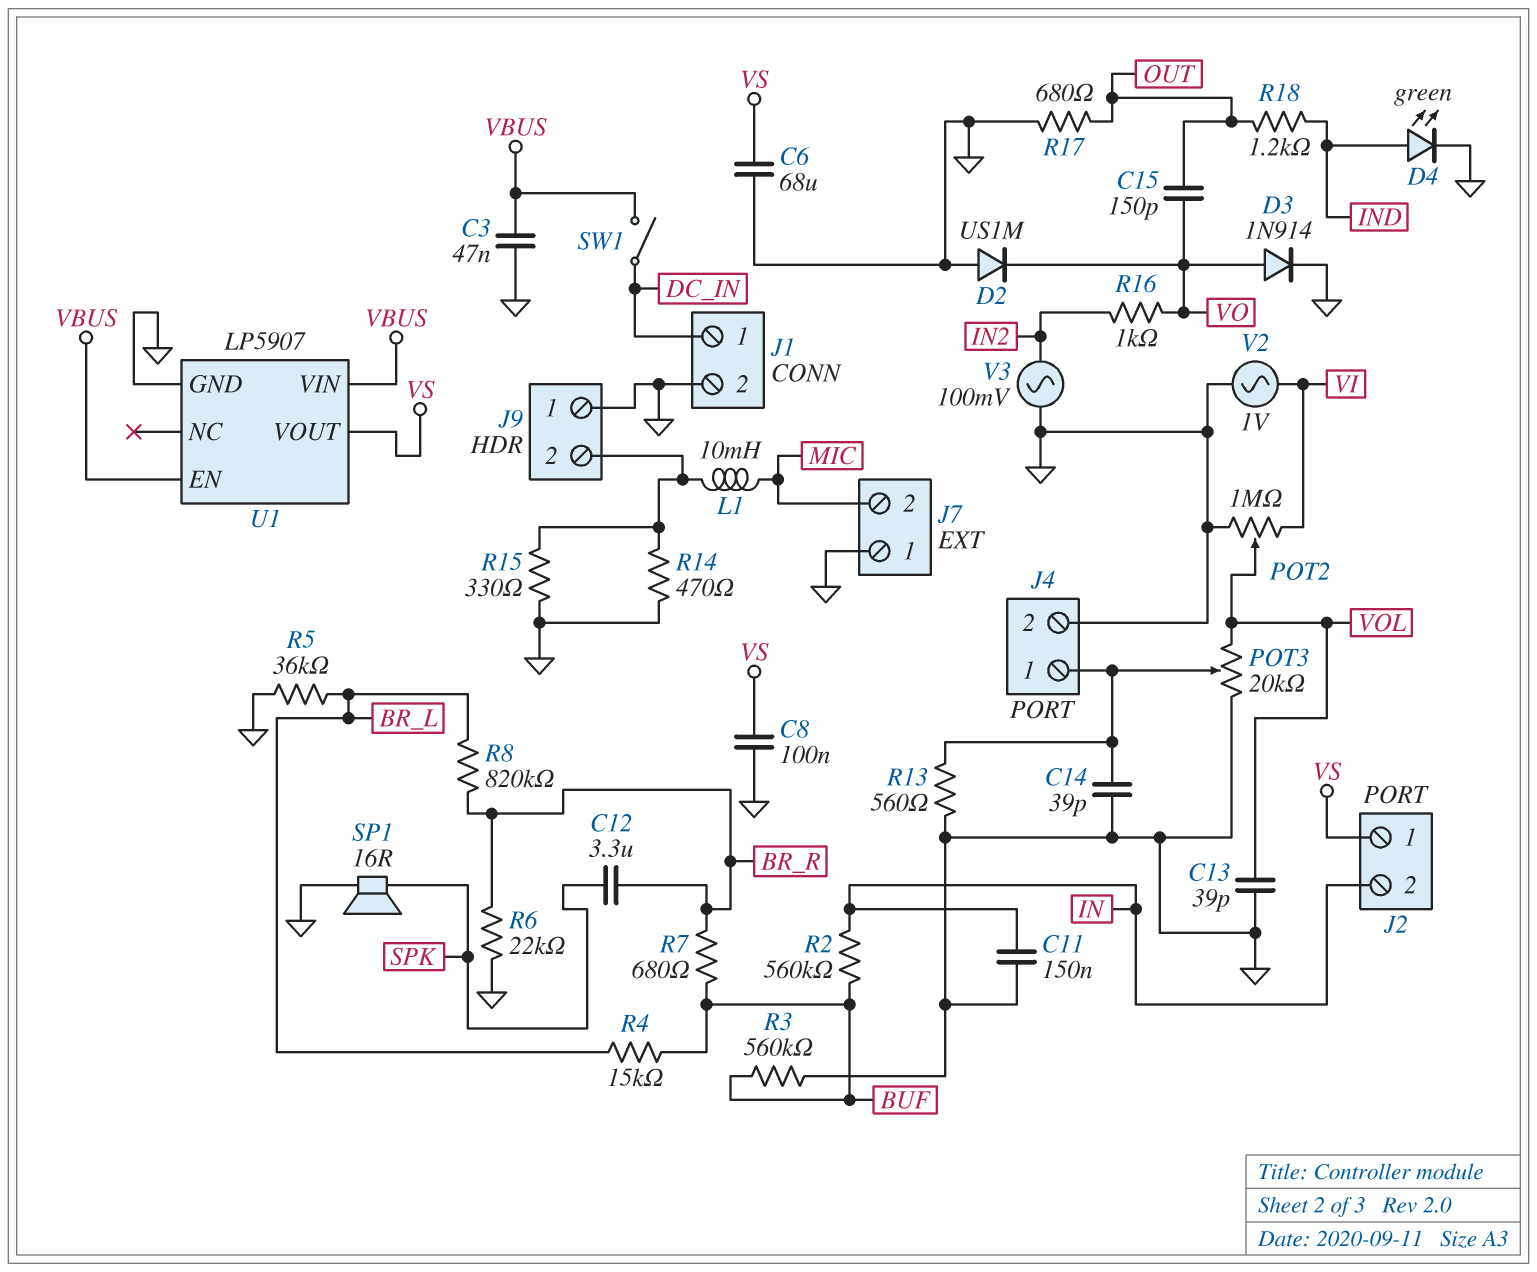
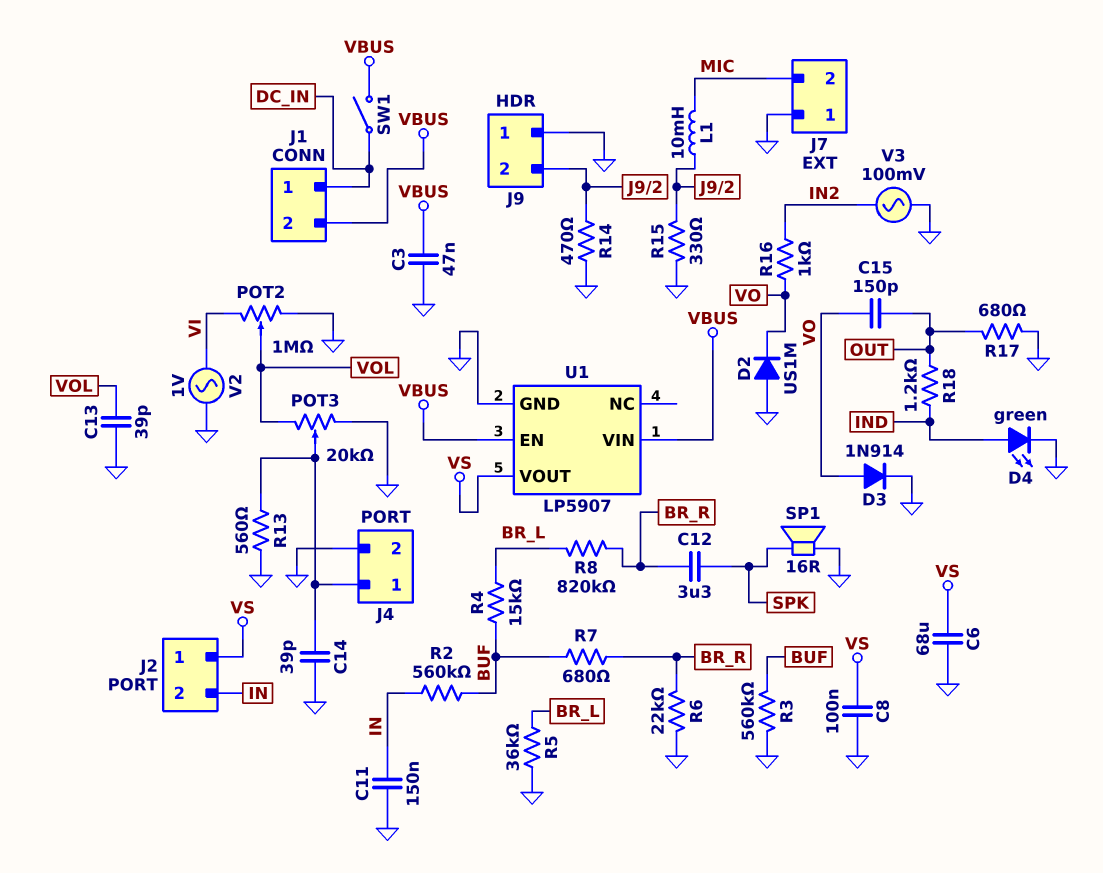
J1 pin 2: GND -> VBUS

